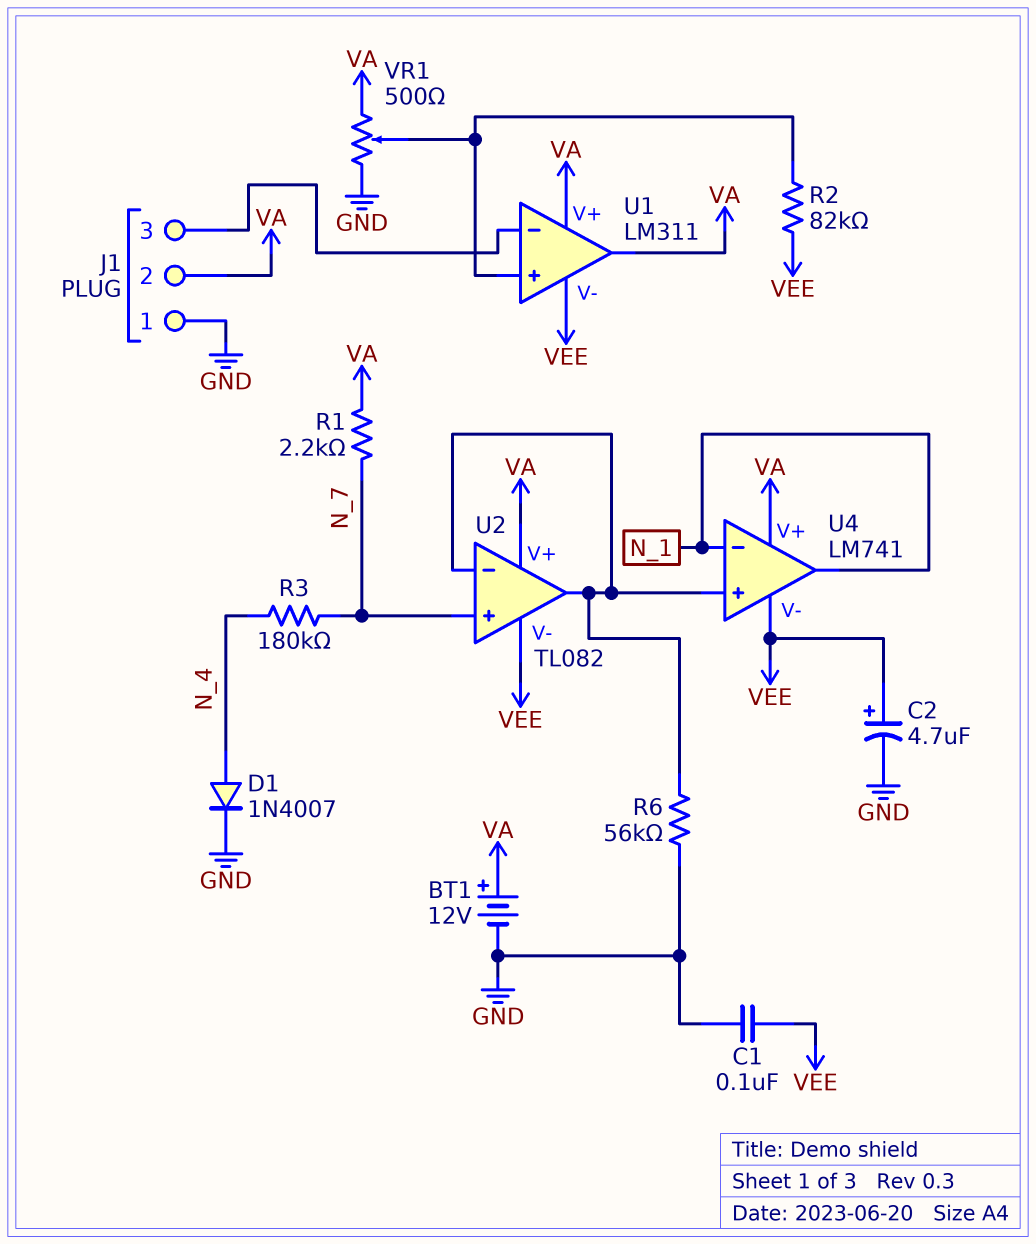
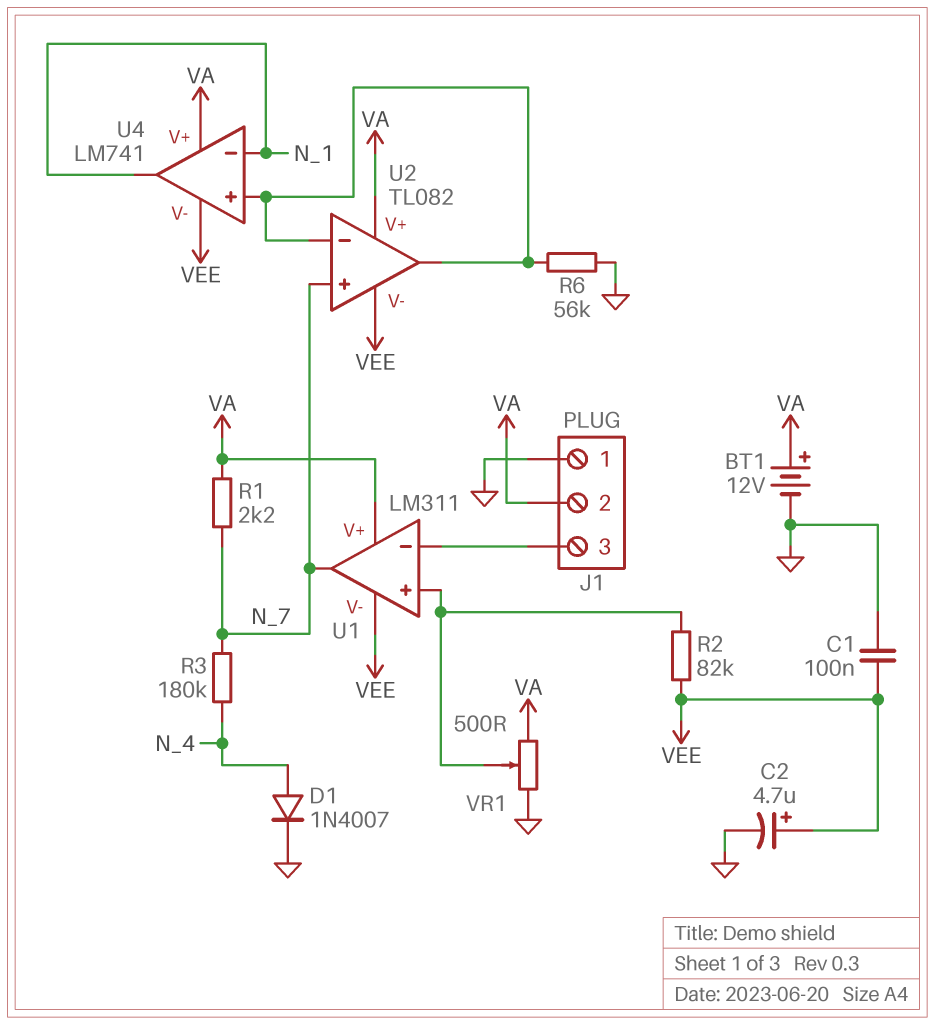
U1 pin out: VA -> N_7

